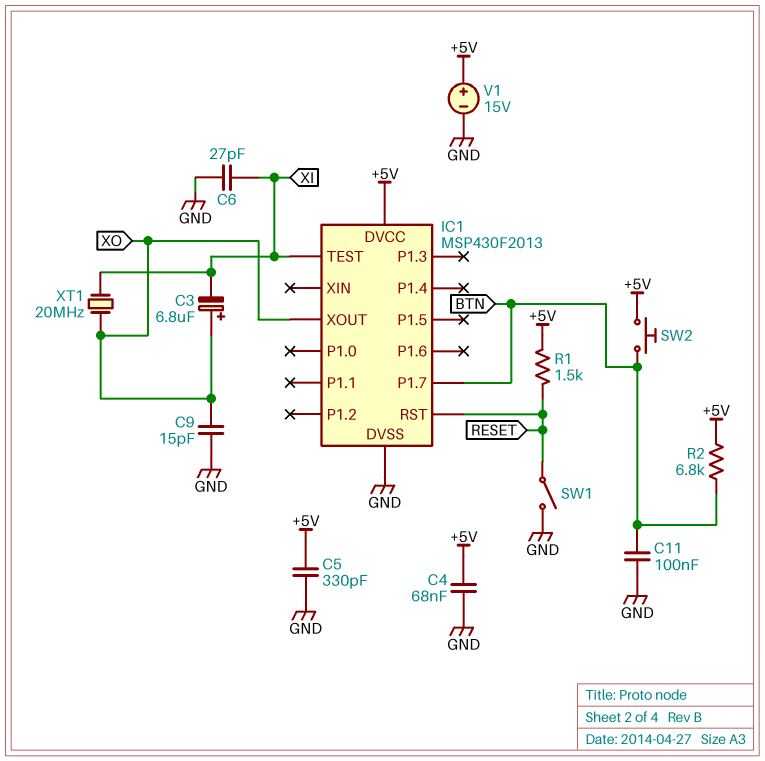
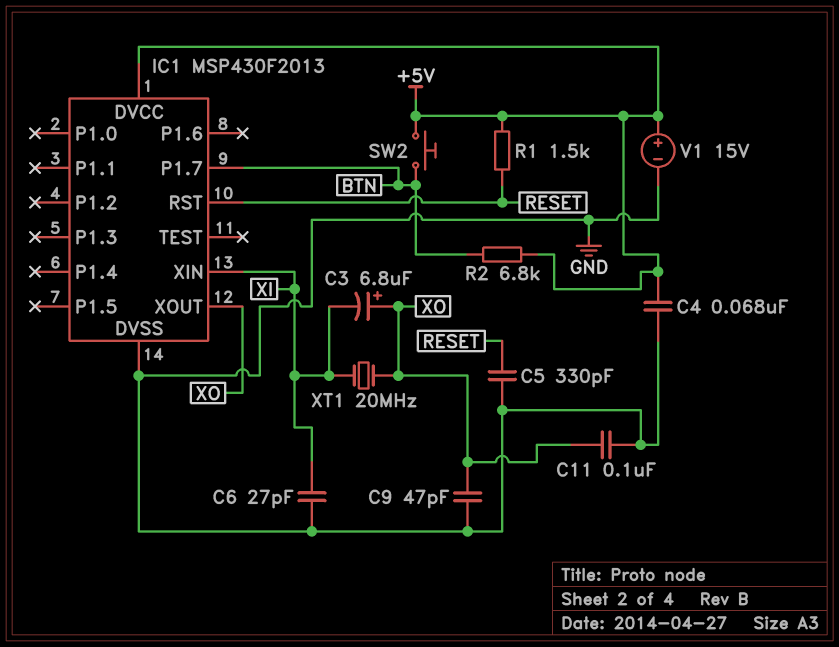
C5: 330pF (+5V, GND) -> 330pF (GND, RESET)
C9: 15pF (GND, XO) -> 47pF (GND, XO)
C11: 100nF (BTN, GND) -> 100nF (GND, XO)
IC1 pin TEST: XI -> none
IC1 pin XIN: none -> XI
SW1: switch (GND, RESET) -> none

